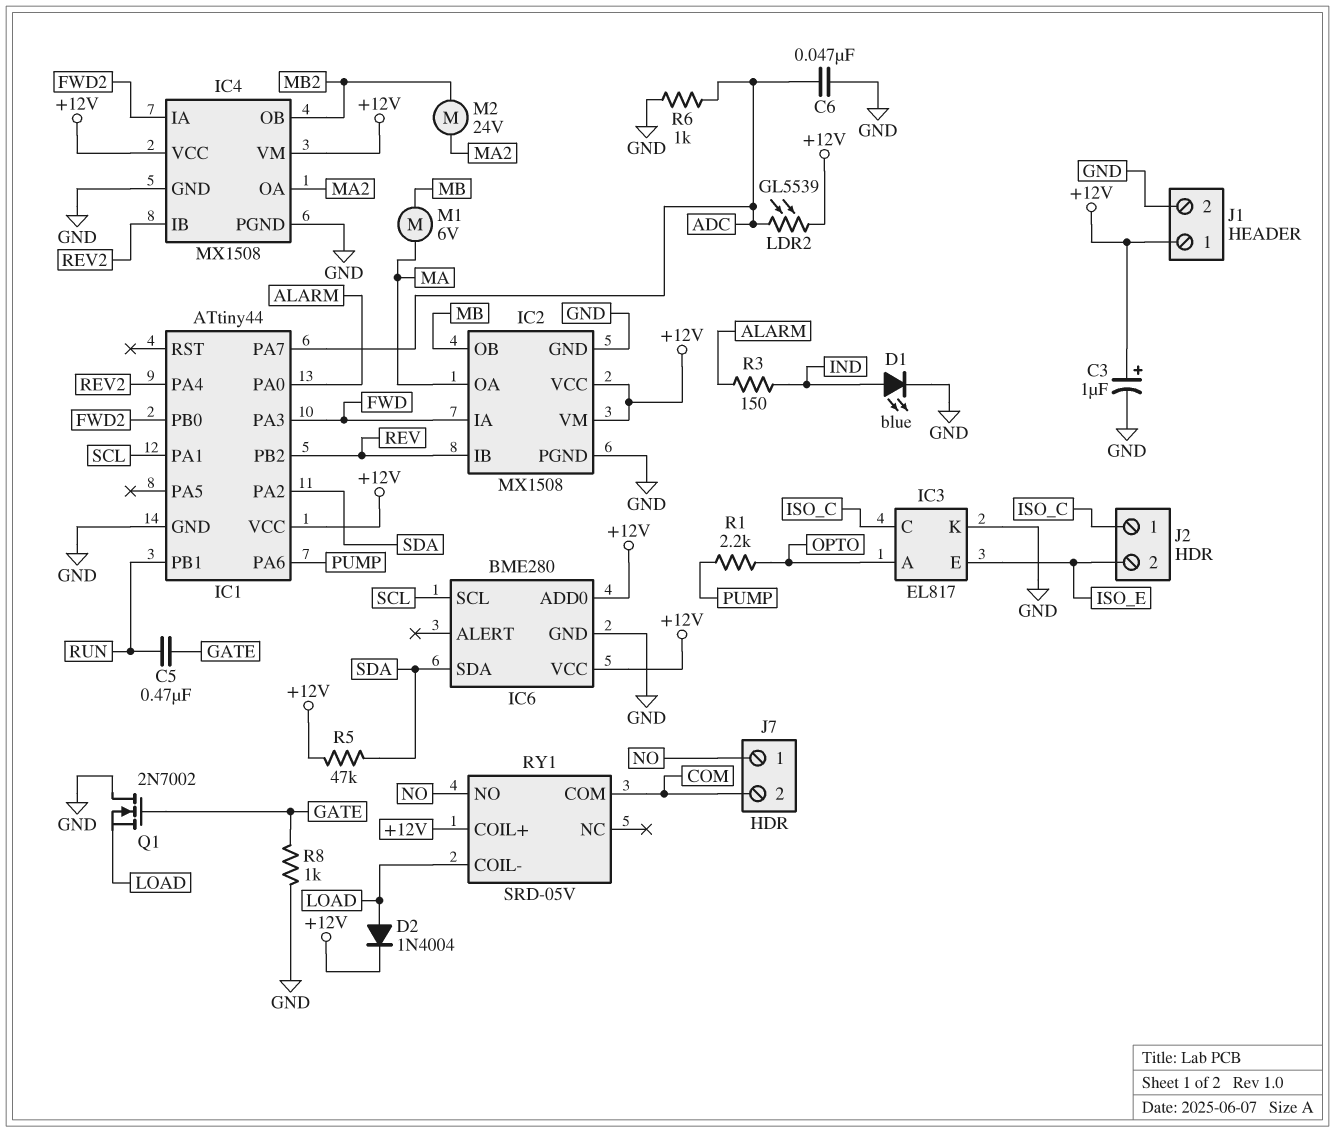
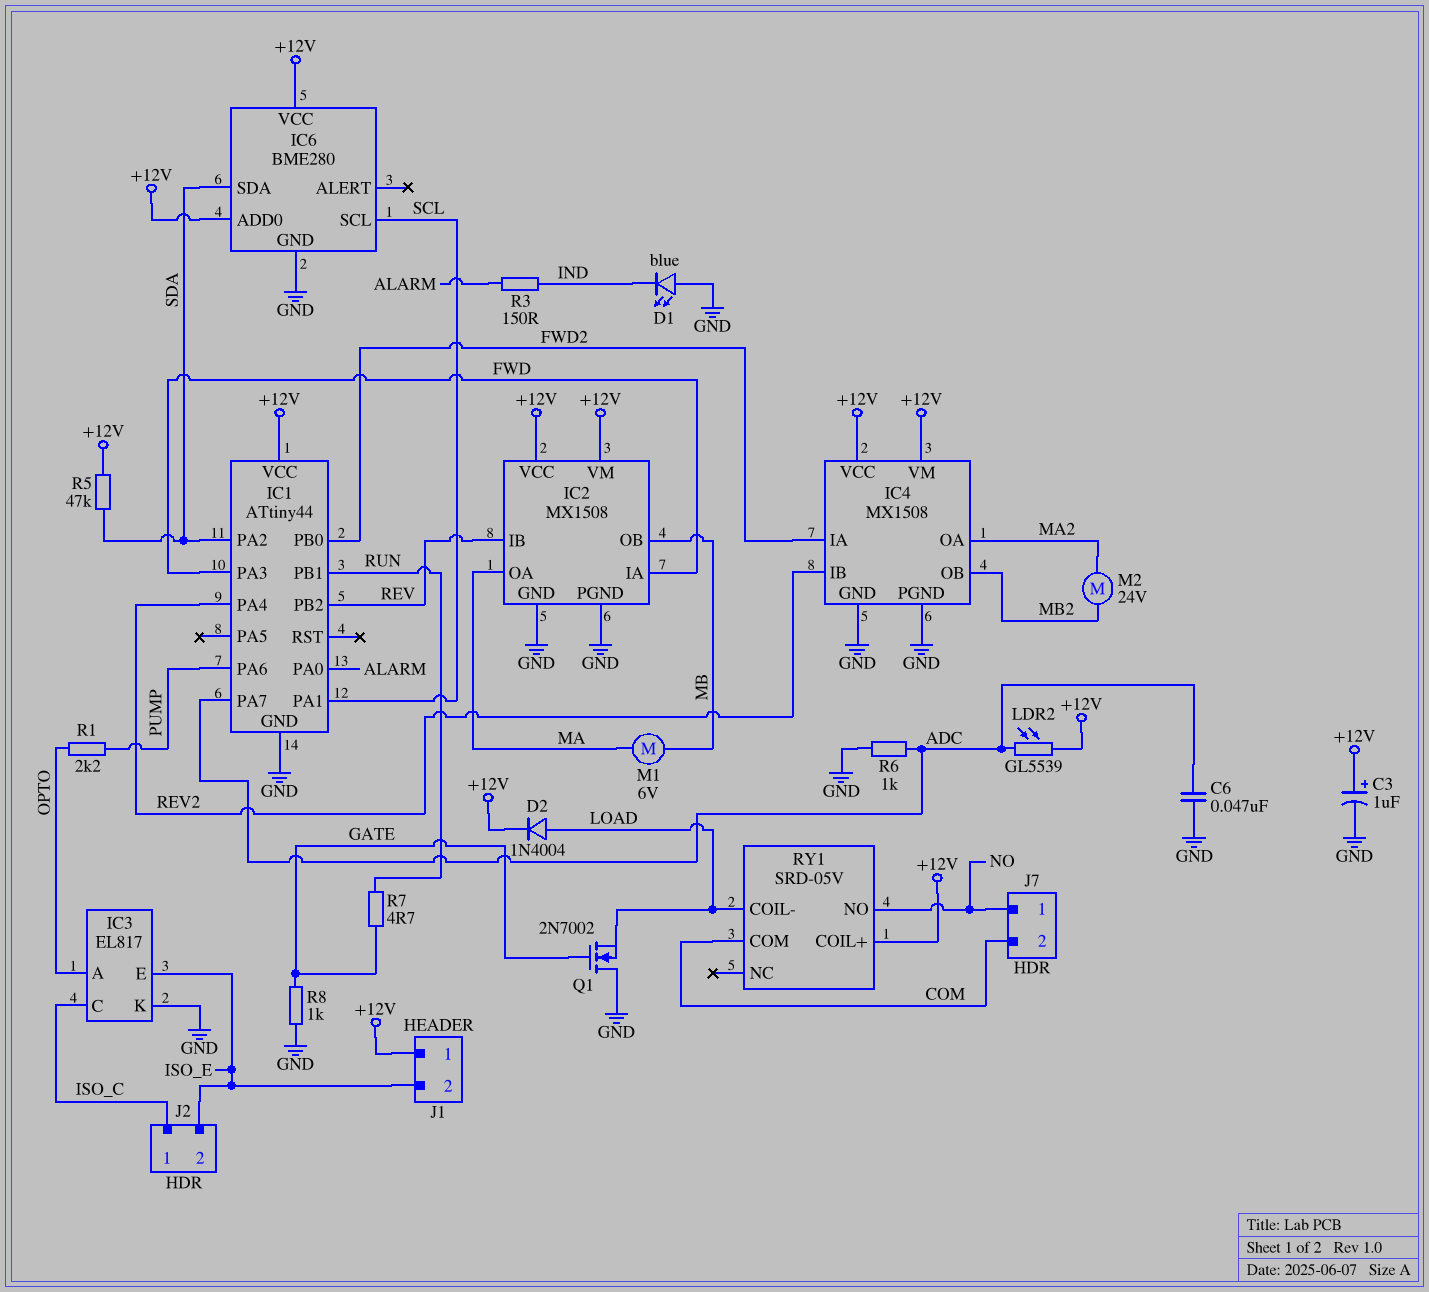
C5: 470nF (GATE, RUN) -> none
D1: LED blue (A IND, K GND) -> LED blue (A GND, K IND)
J1 pin 2: GND -> ISO_E
R7: none -> 4.7 (GATE, RUN)

